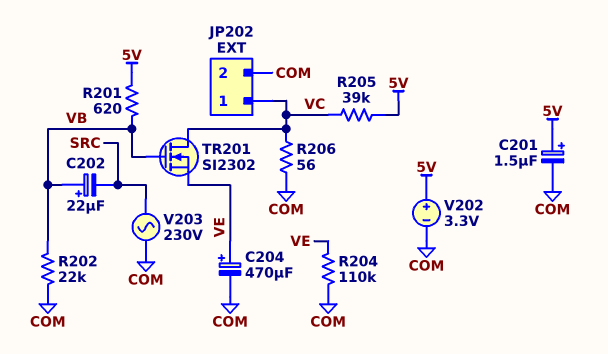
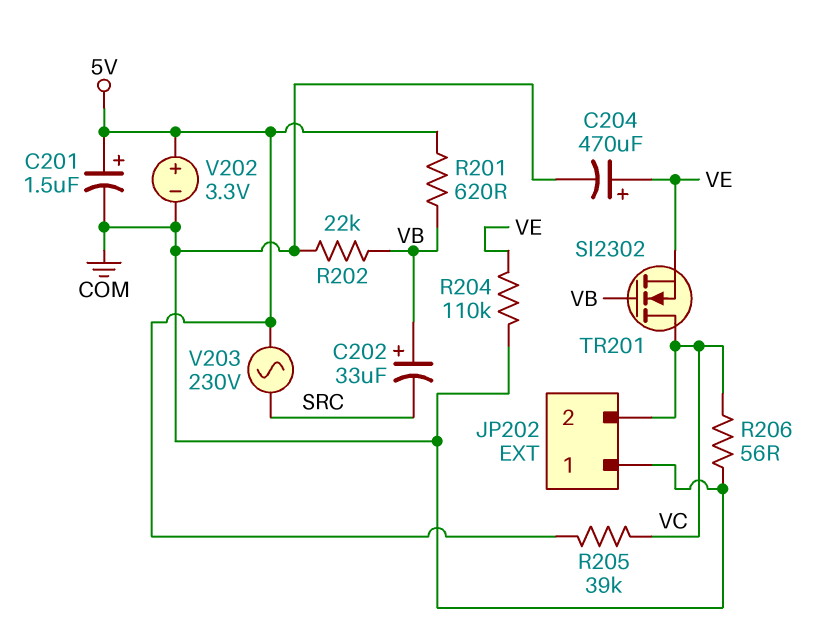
C202: 22uF (plus VB, minus SRC) -> 33uF (plus VB, minus SRC)
JP202 pin 1: VC -> COM
JP202 pin 2: COM -> VC
V203: AC 230V (COM, SRC) -> AC 230V (5V, SRC)

